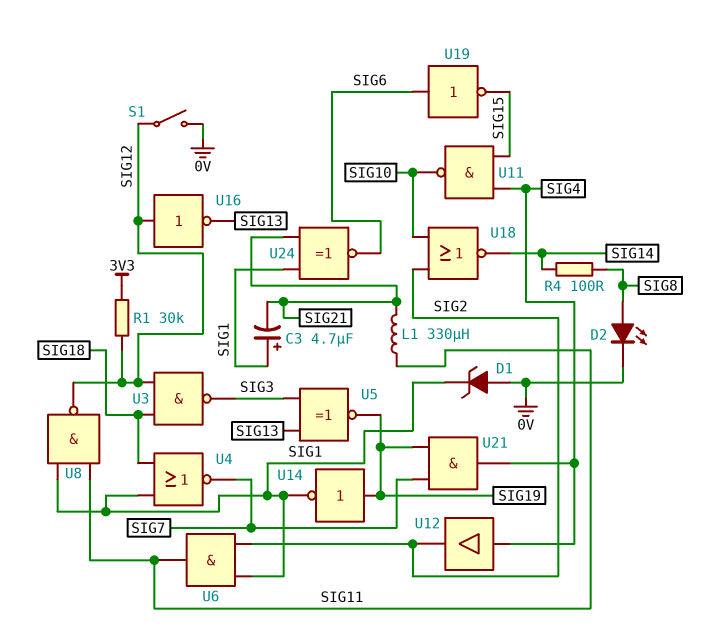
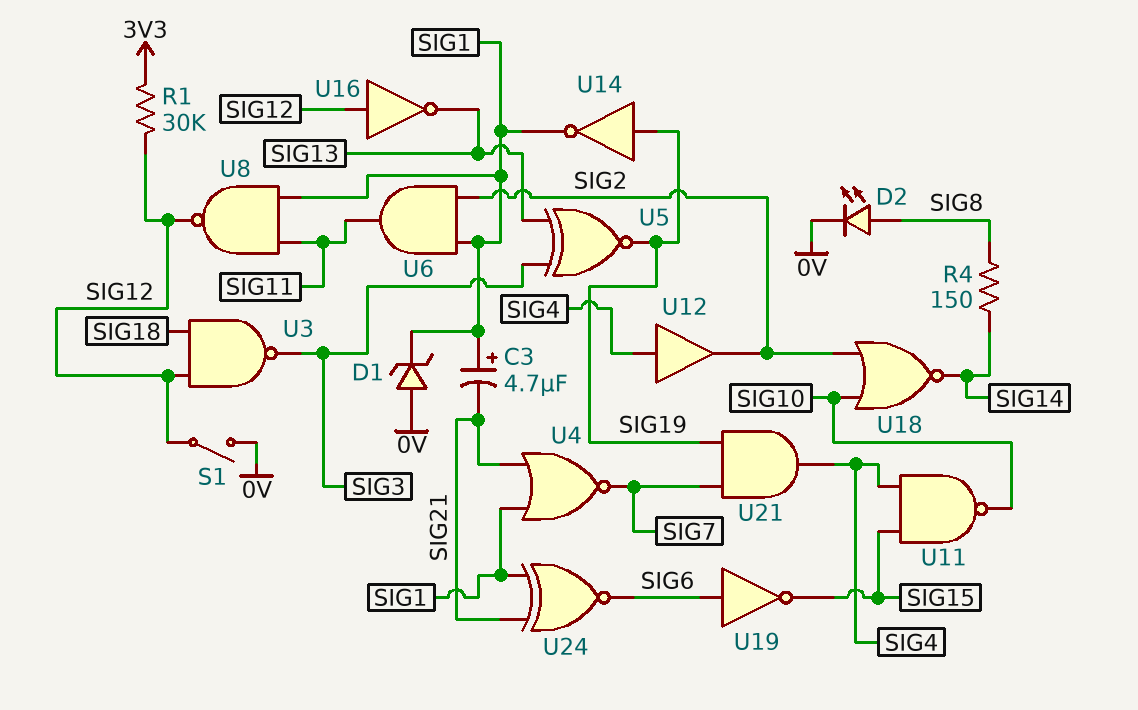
L1: 330uH (SIG11, SIG21) -> none
R4: 100 (SIG8, SIG14) -> 150 (SIG8, SIG14)
U4: NOR (in SIG1, in SIG18, out SIG7) -> NOR (in SIG1, in SIG21, out SIG7)

